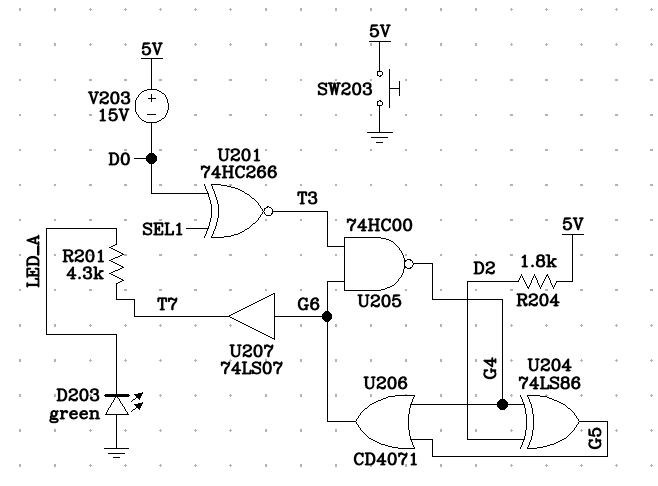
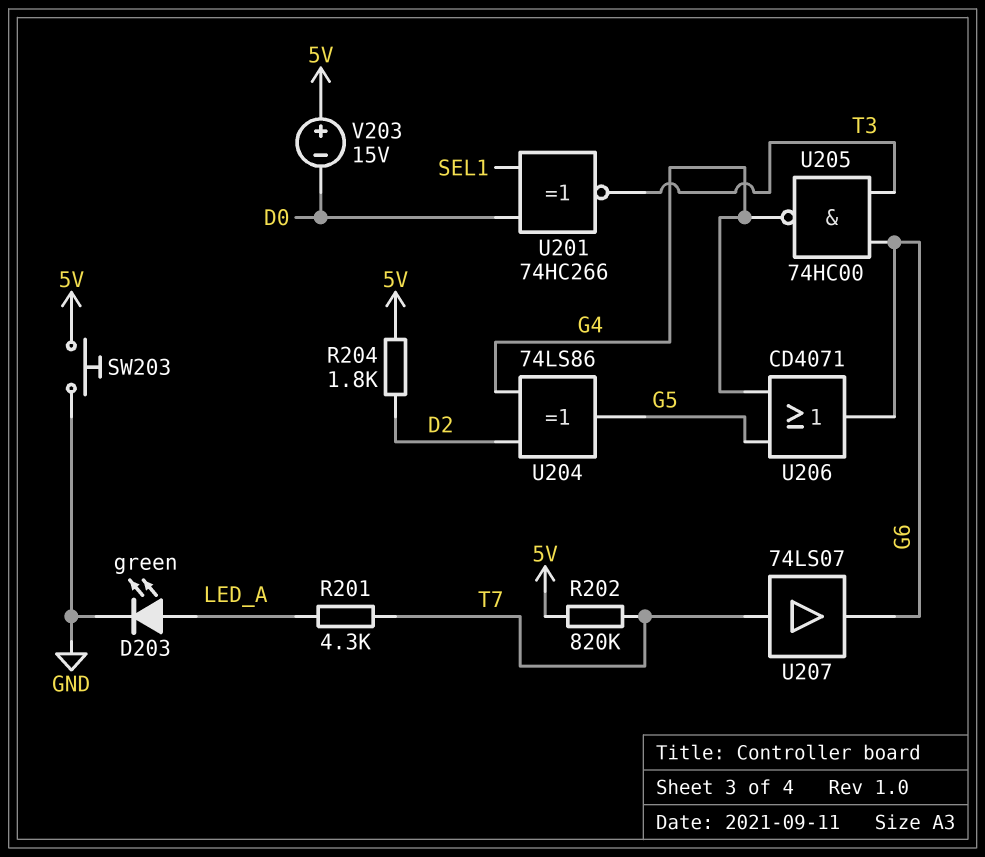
D203: LED green (A GND, K LED_A) -> LED green (A LED_A, K GND)
R202: none -> 820k (5V, T7)
U207: buffer 74LS07 (in G6, out T7) -> buffer 74LS07 (in T7, out G6)

